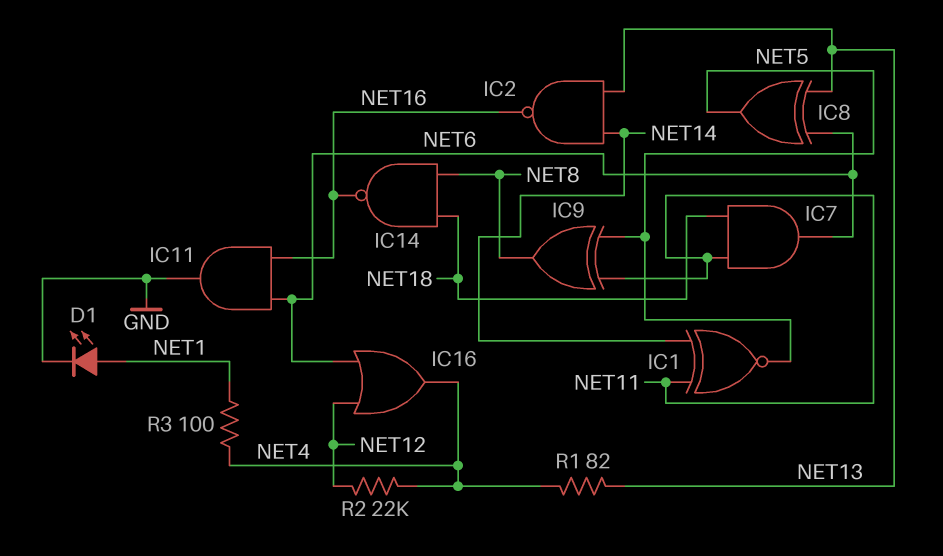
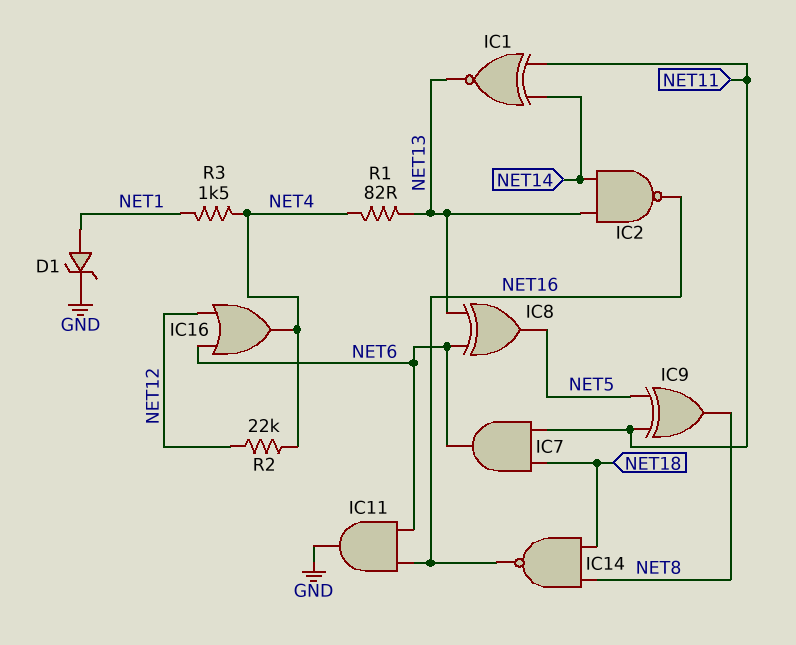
D1: LED (A NET1, K GND) -> zener (A NET1, K GND)
IC1: XNOR (in NET11, in NET14, out NET5) -> XNOR (in NET11, in NET14, out NET13)
R3: 100 (NET1, NET4) -> 1.5k (NET1, NET4)

